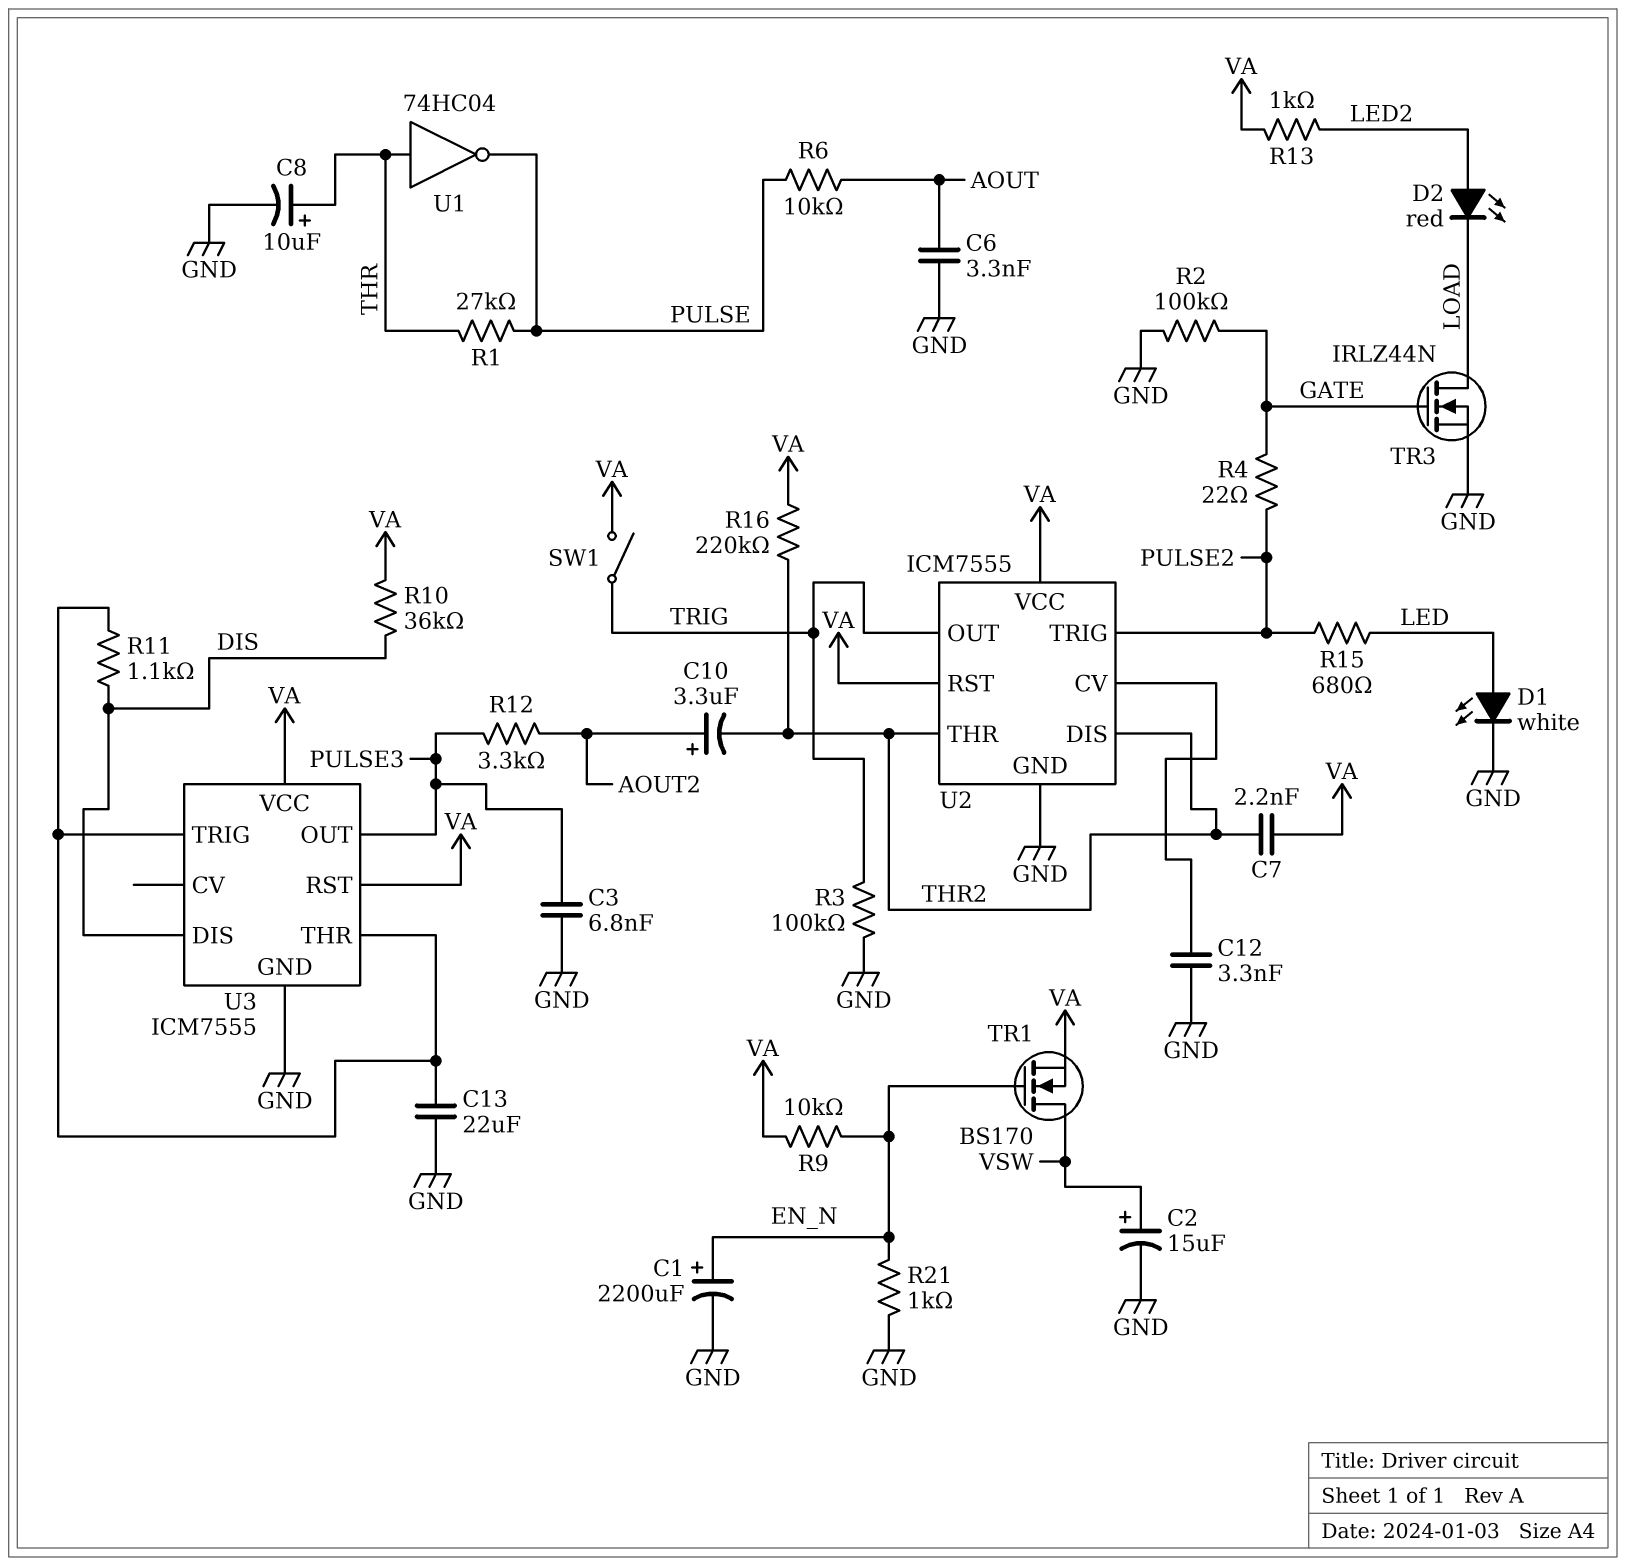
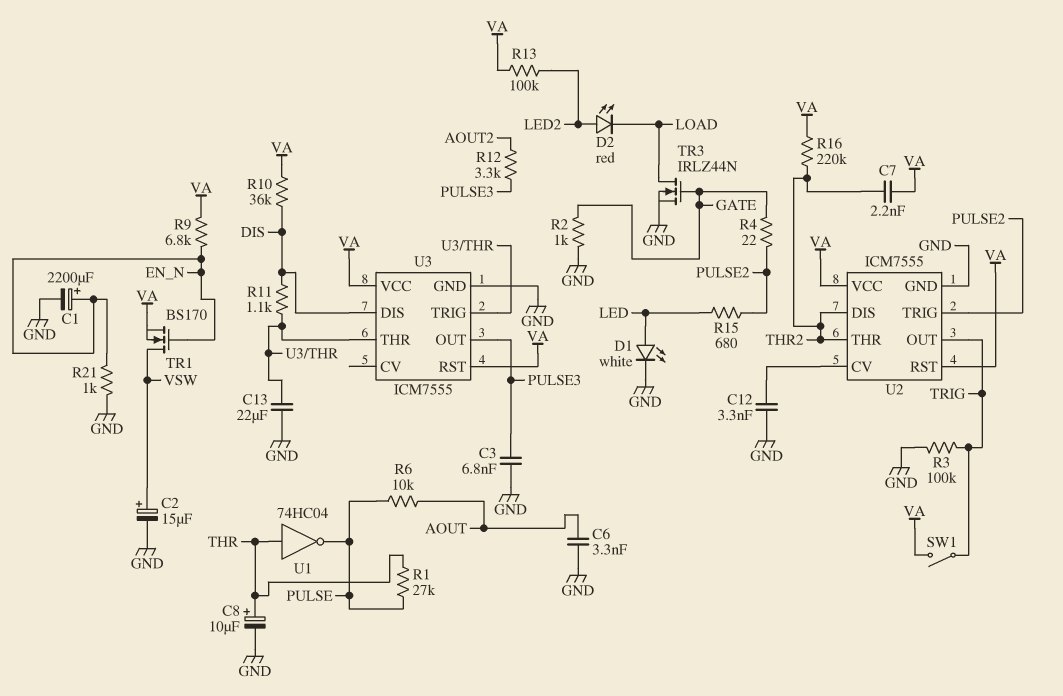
C10: 3.3uF (plus AOUT2, minus THR2) -> none
R2: 100k (GATE, GND) -> 1k (GATE, GND)
R9: 10k (EN_N, VA) -> 6.8k (EN_N, VA)
R13: 1k (LED2, VA) -> 100k (LED2, VA)

